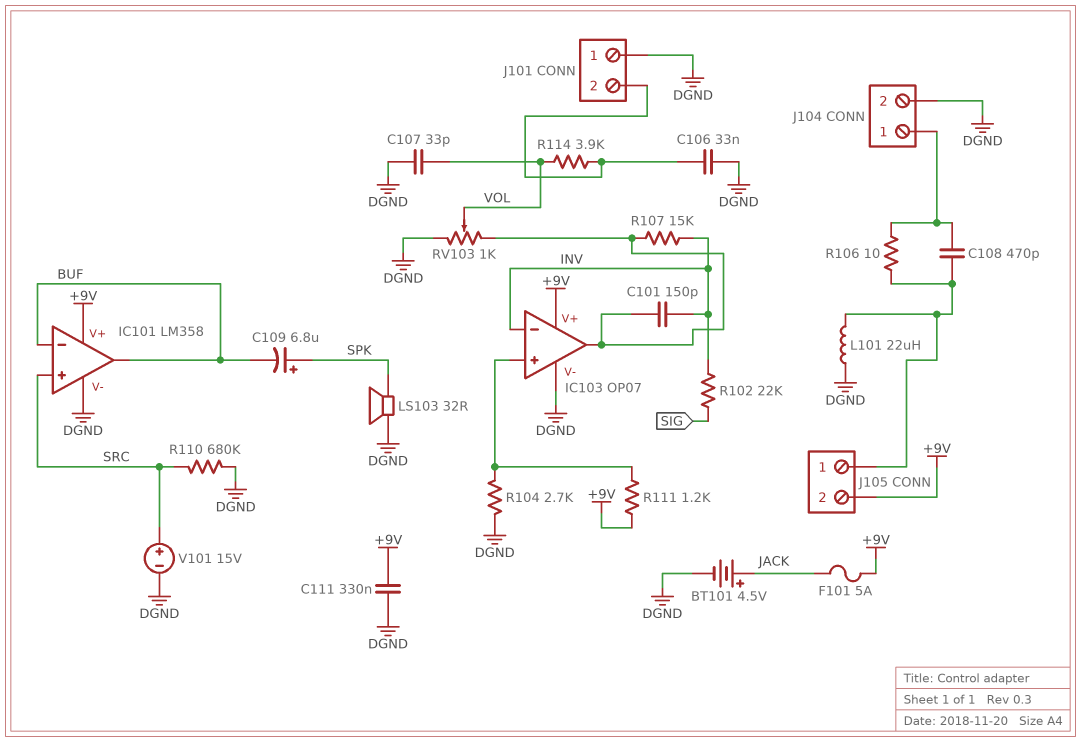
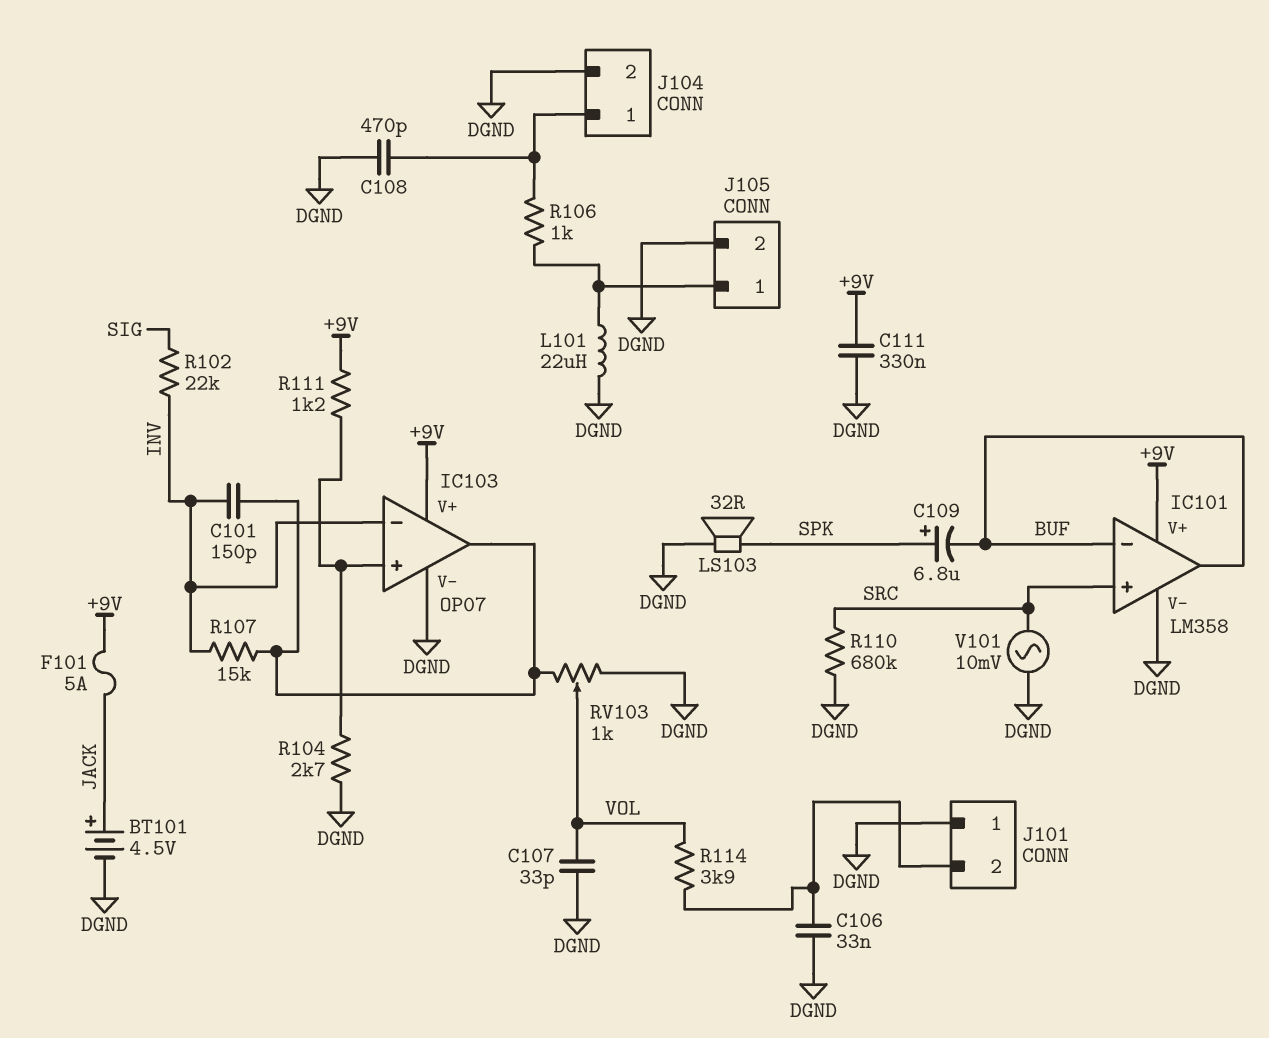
C108: 470pF (J104/1, J105/1) -> 470pF (DGND, J104/1)
J105 pin 2: +9V -> DGND
R106: 10 (J104/1, J105/1) -> 1k (J104/1, J105/1)
V101: 15V (plus SRC, minus DGND) -> AC 10mV (DGND, SRC)

